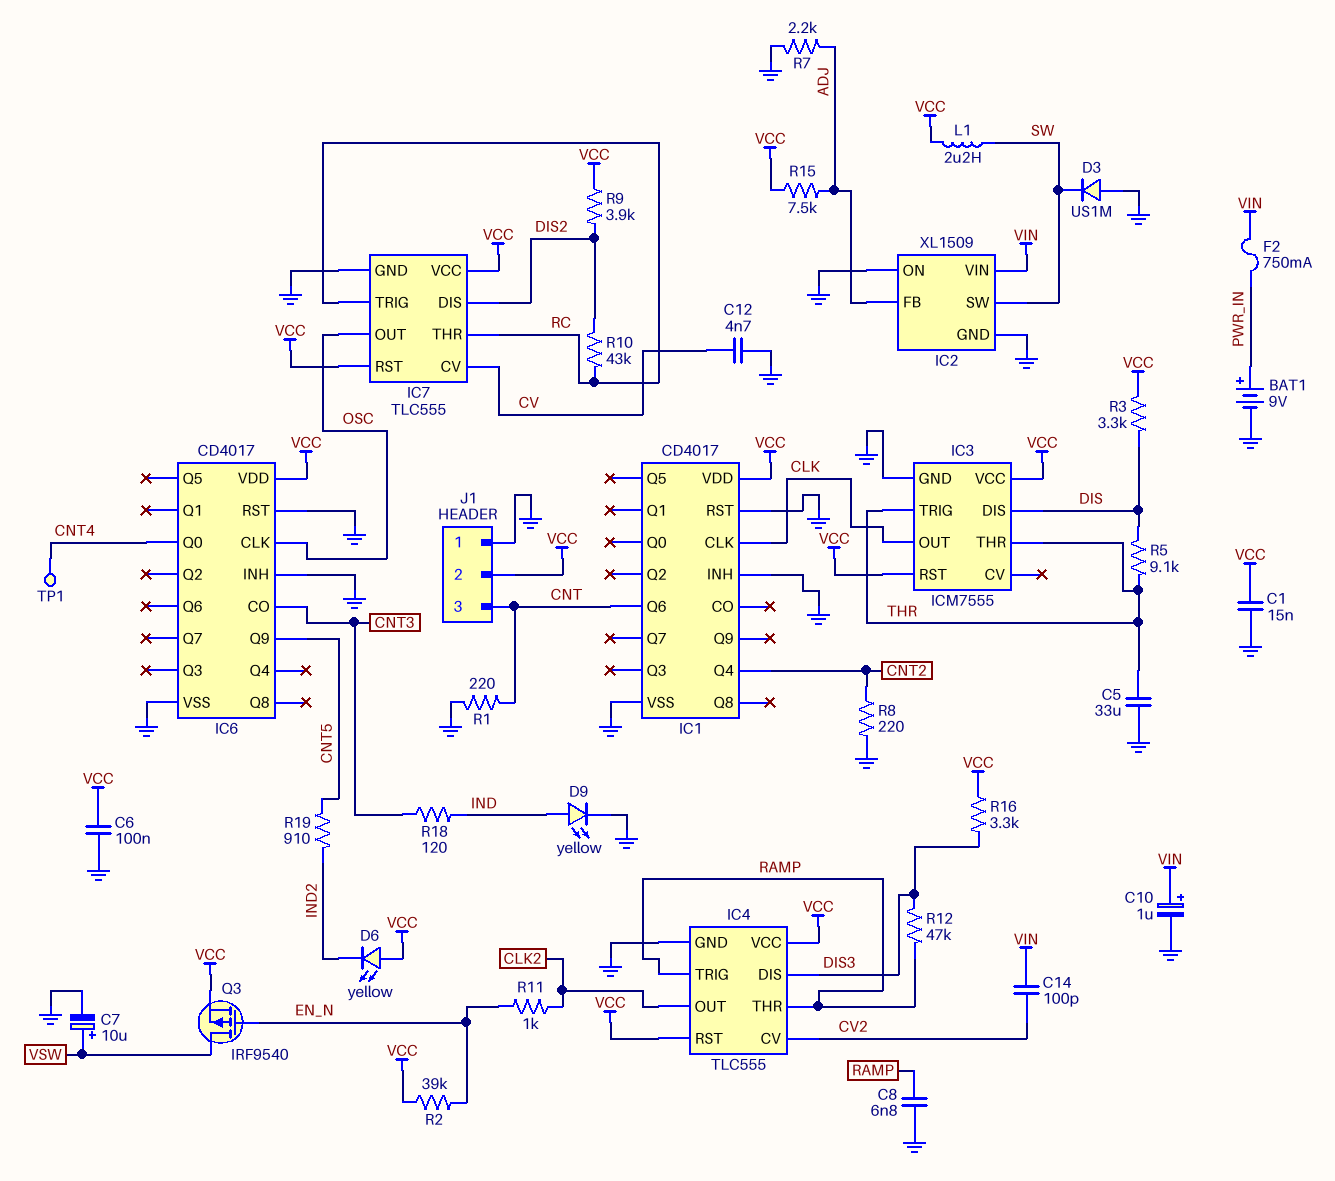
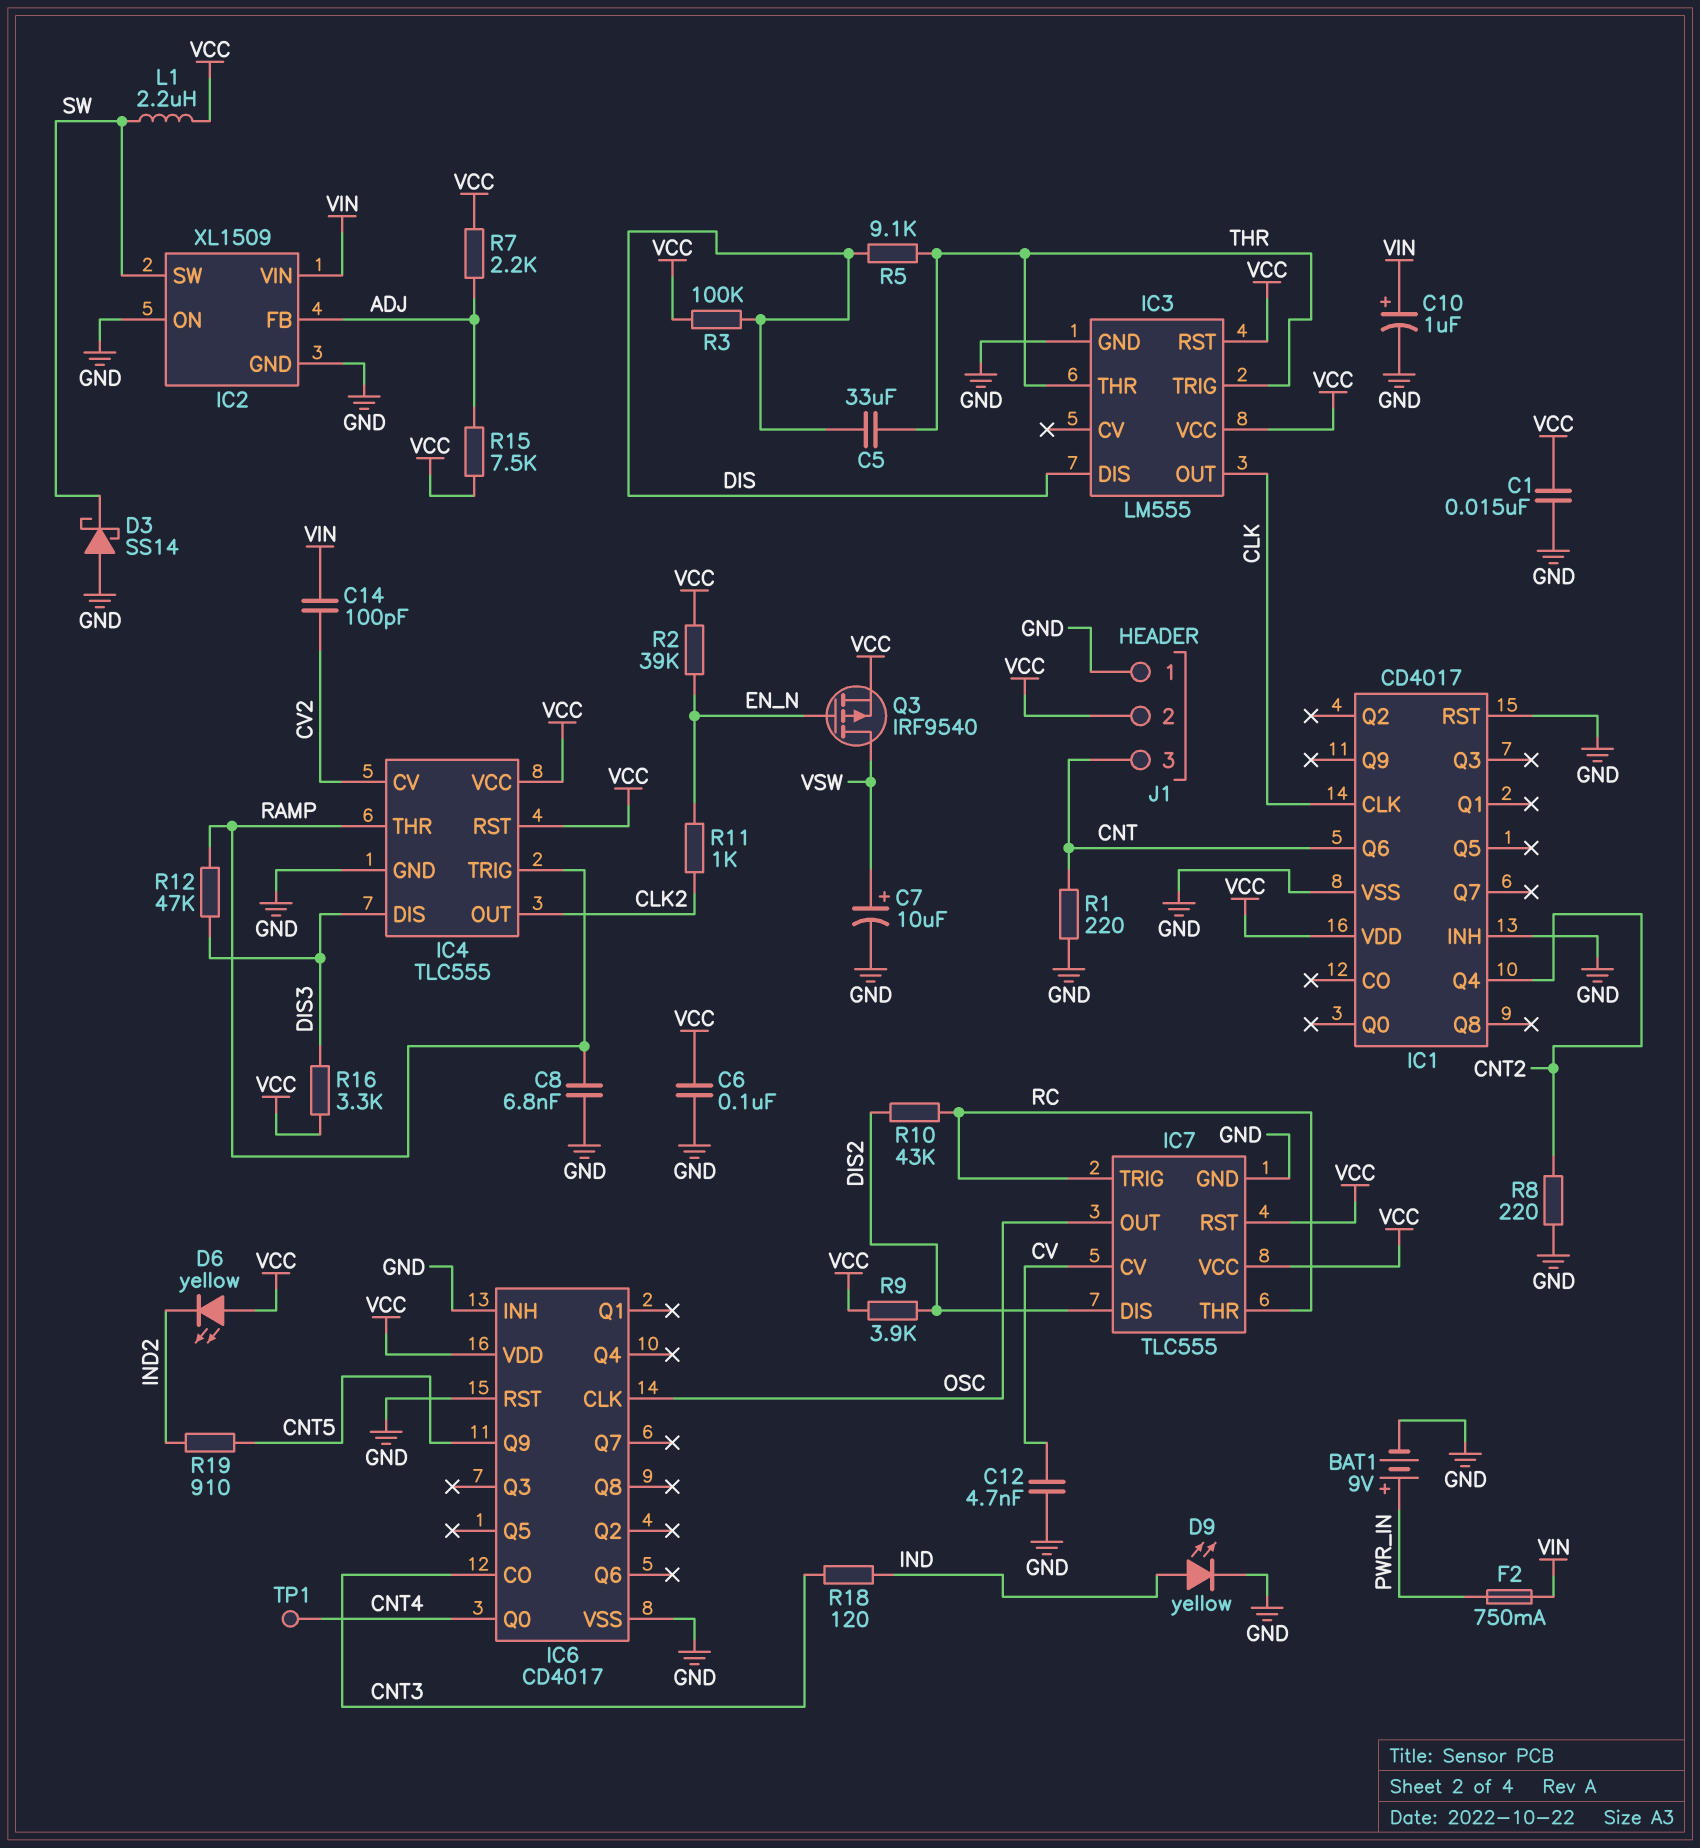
C5: 33uF (GND, THR) -> 33uF (DIS, THR)
D3: diode US1M (A GND, K SW) -> schottky SS14 (A GND, K SW)
IC3: ICM7555 -> LM555
R3: 3.3k (DIS, VCC) -> 100k (DIS, VCC)
R7: 2.2k (ADJ, GND) -> 2.2k (ADJ, VCC)

